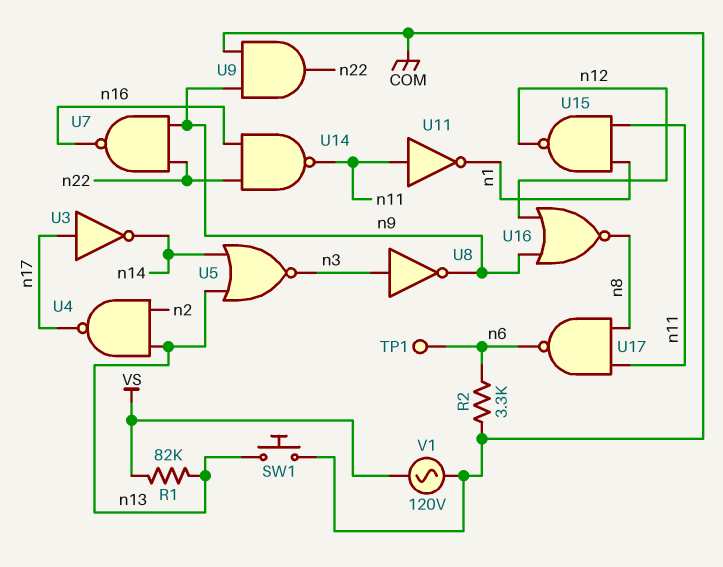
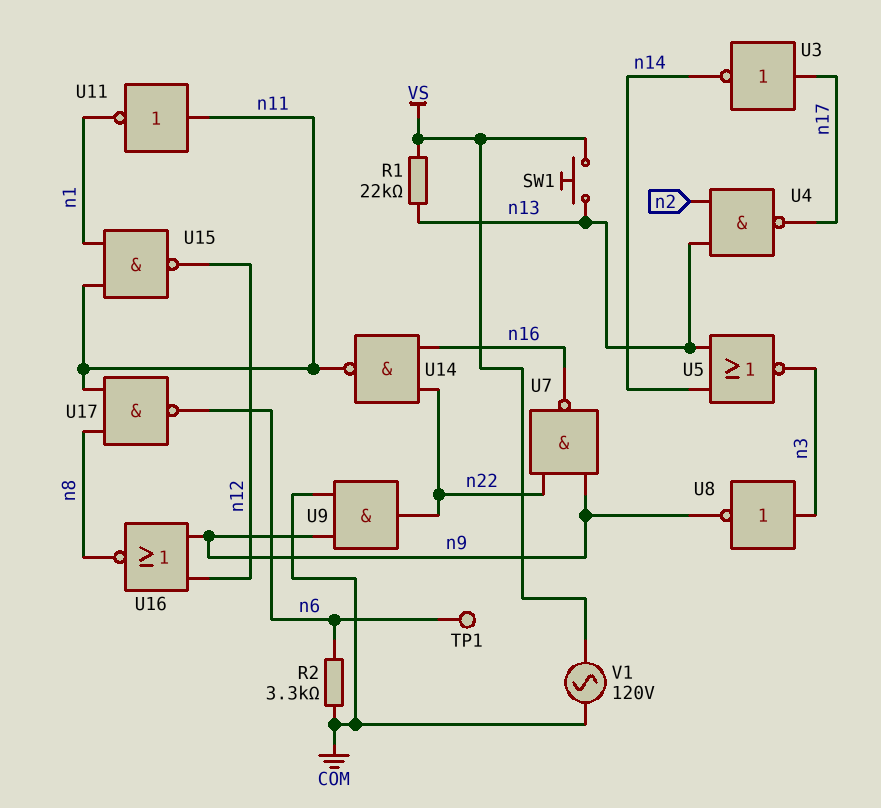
R1: 82k (VS, n13) -> 22k (VS, n13)
SW1: button (COM, n13) -> button (VS, n13)

